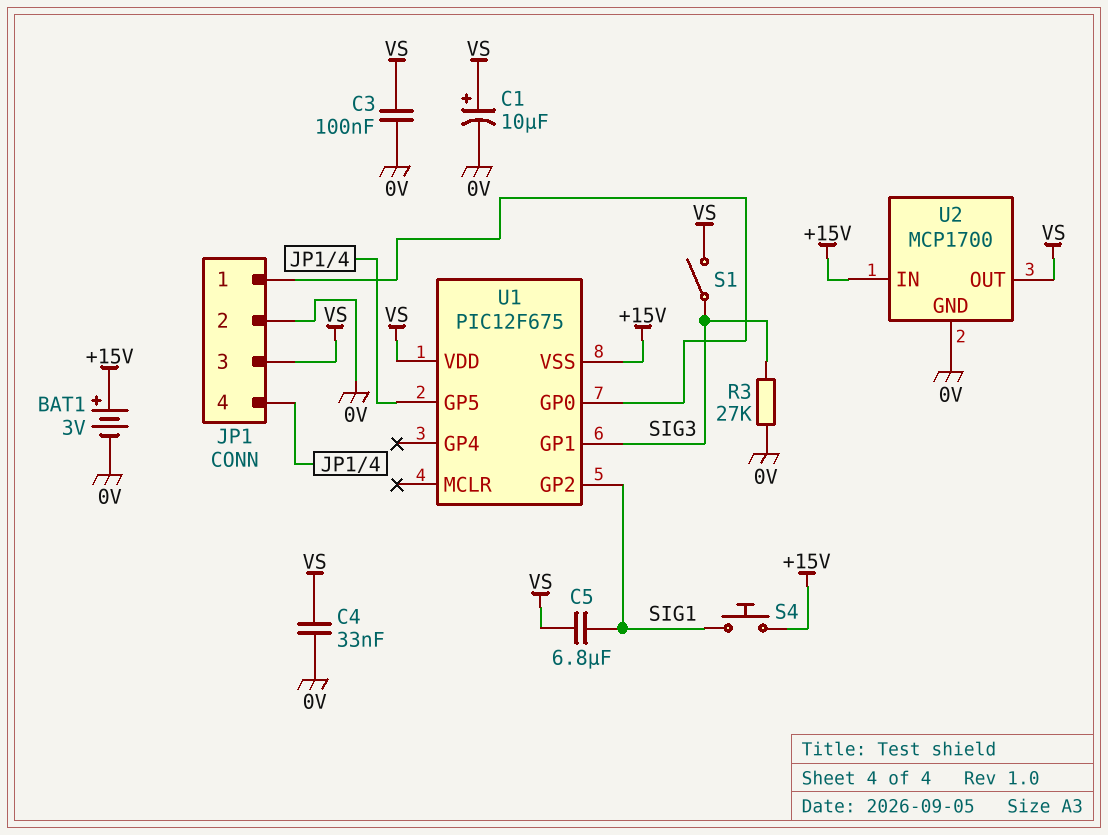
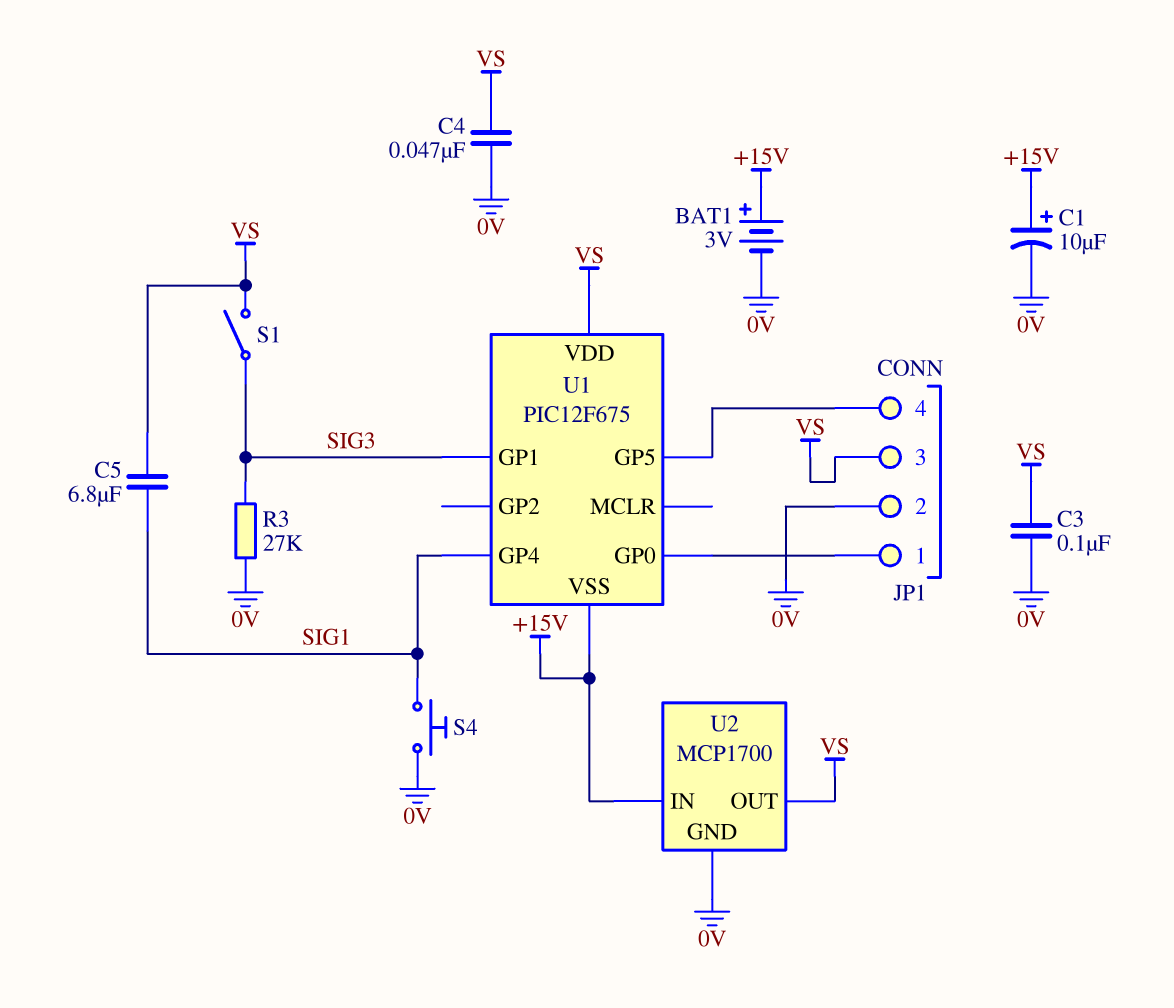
C1: 10uF (plus VS, minus 0V) -> 10uF (plus +15V, minus 0V)
C4: 33nF (0V, VS) -> 47nF (0V, VS)
S4: button (+15V, SIG1) -> button (0V, SIG1)
U1 pin GP2: SIG1 -> none
U1 pin GP4: none -> SIG1

